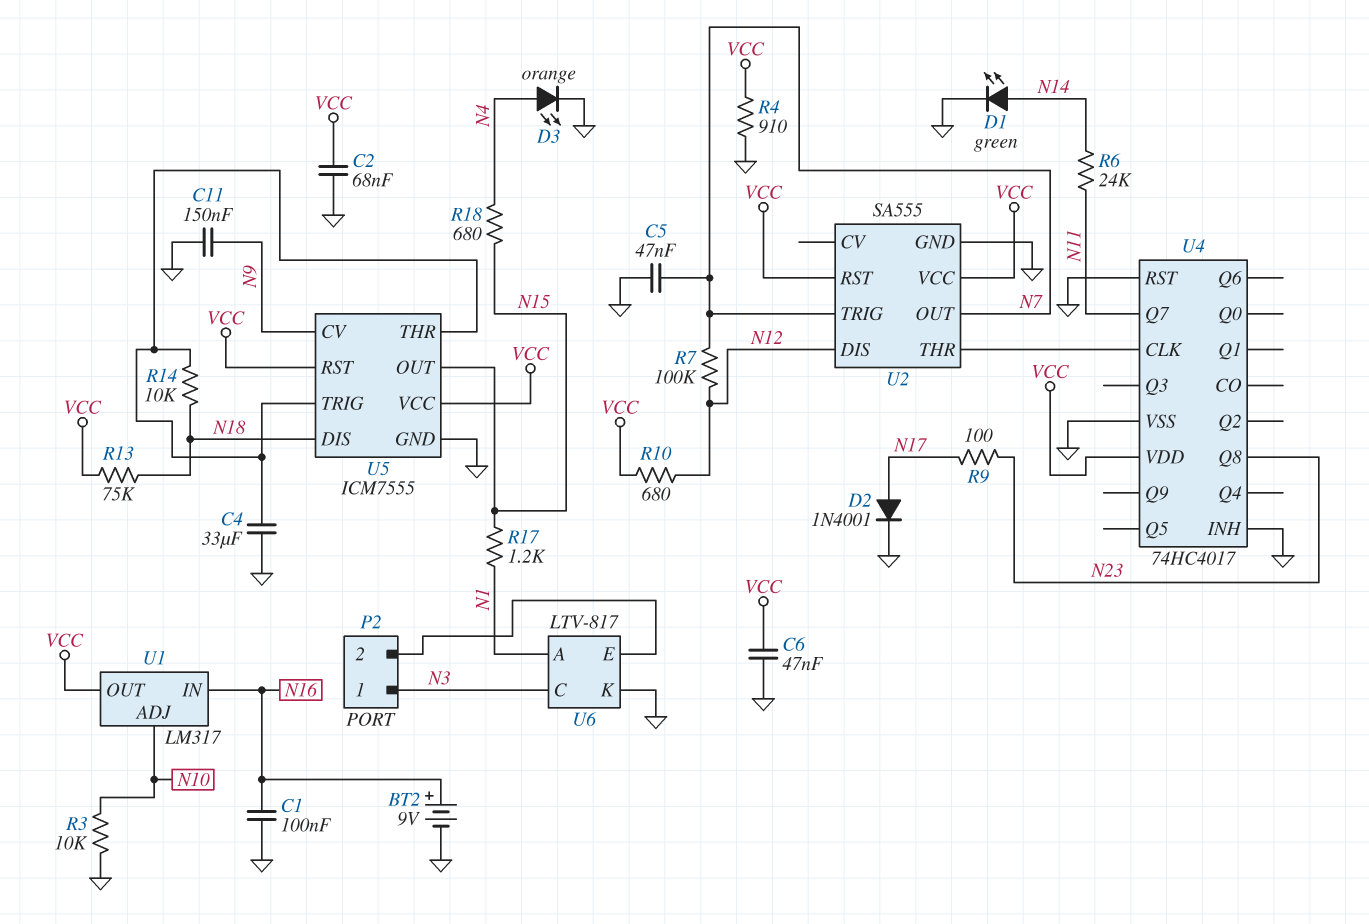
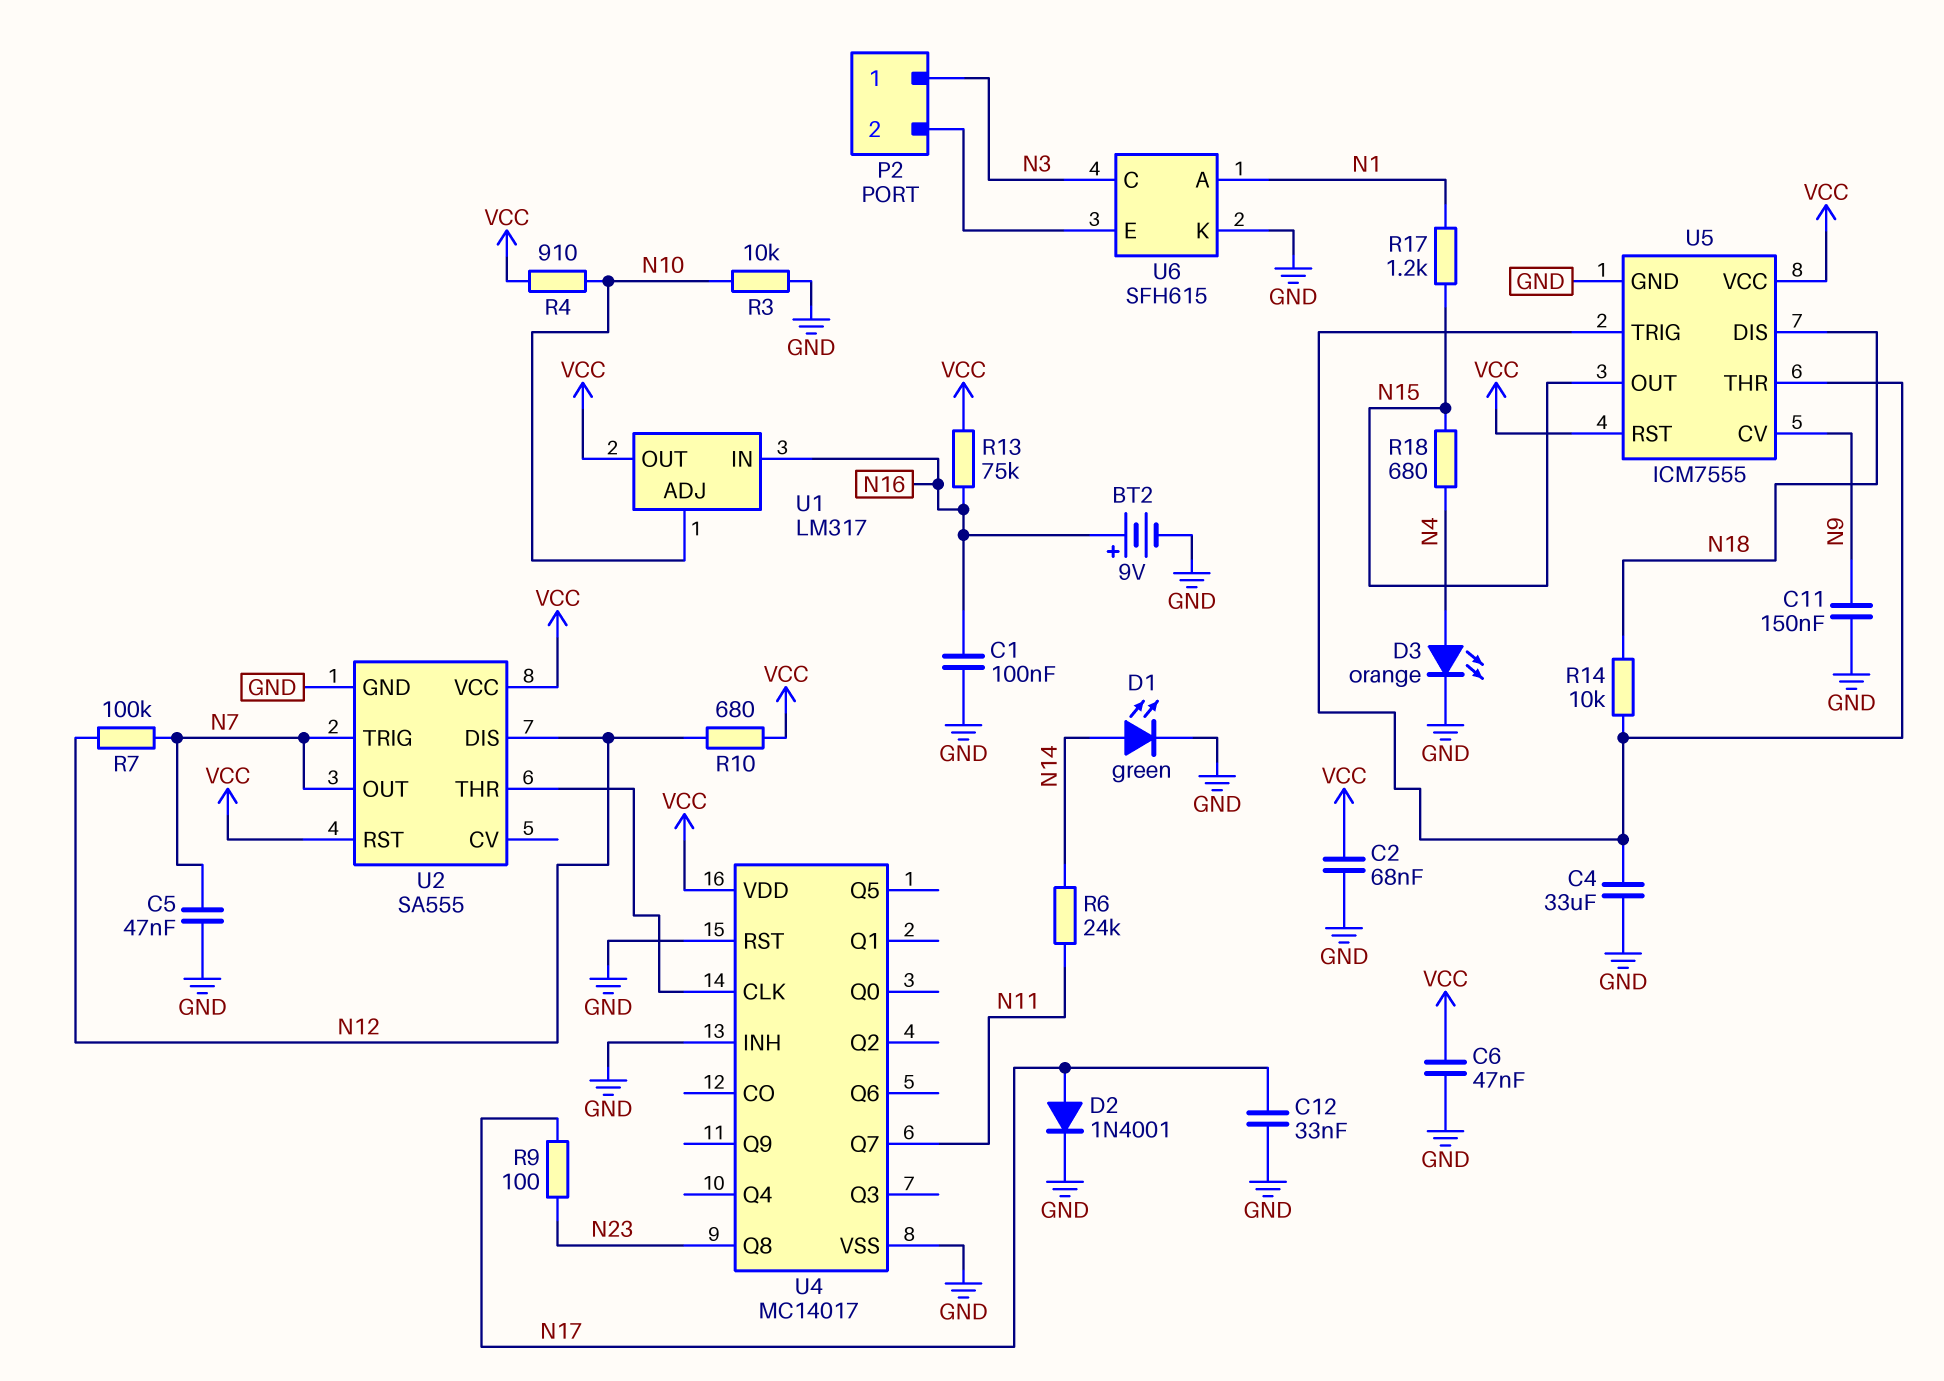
C12: none -> 33nF (GND, N17)
R4: 910 (GND, VCC) -> 910 (N10, VCC)
R13: 75k (N18, VCC) -> 75k (N16, VCC)
U4: 74HC4017 -> MC14017
U6: LTV-817 -> SFH615

